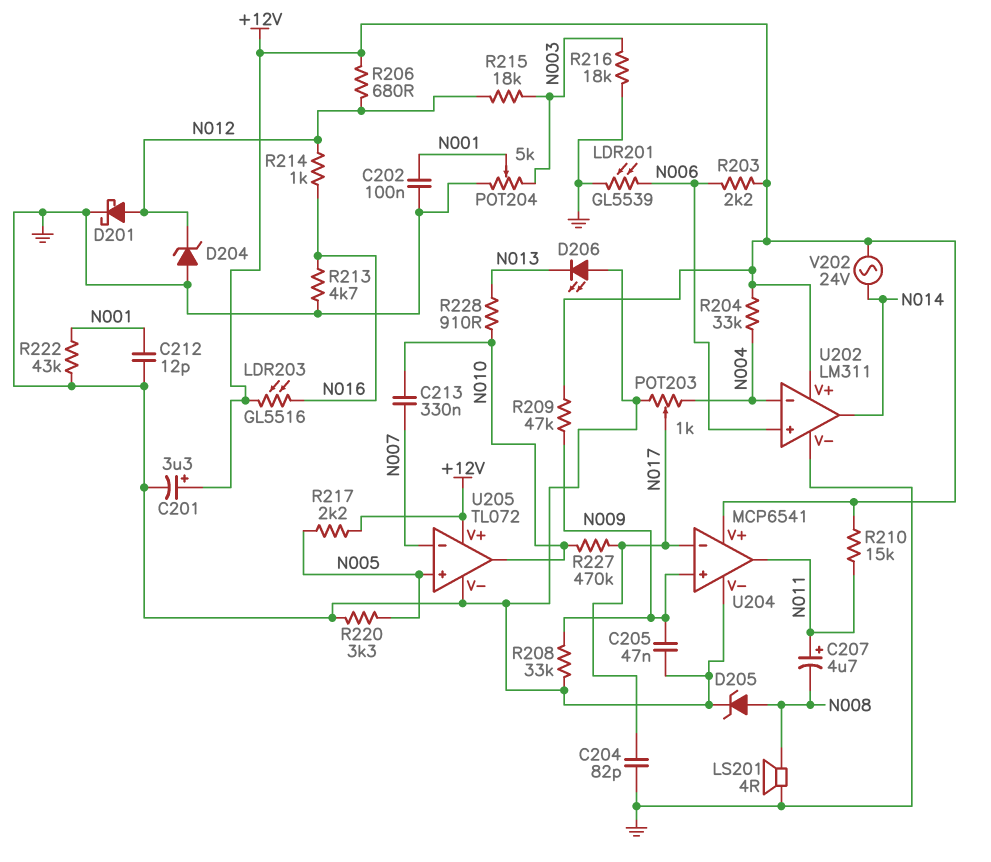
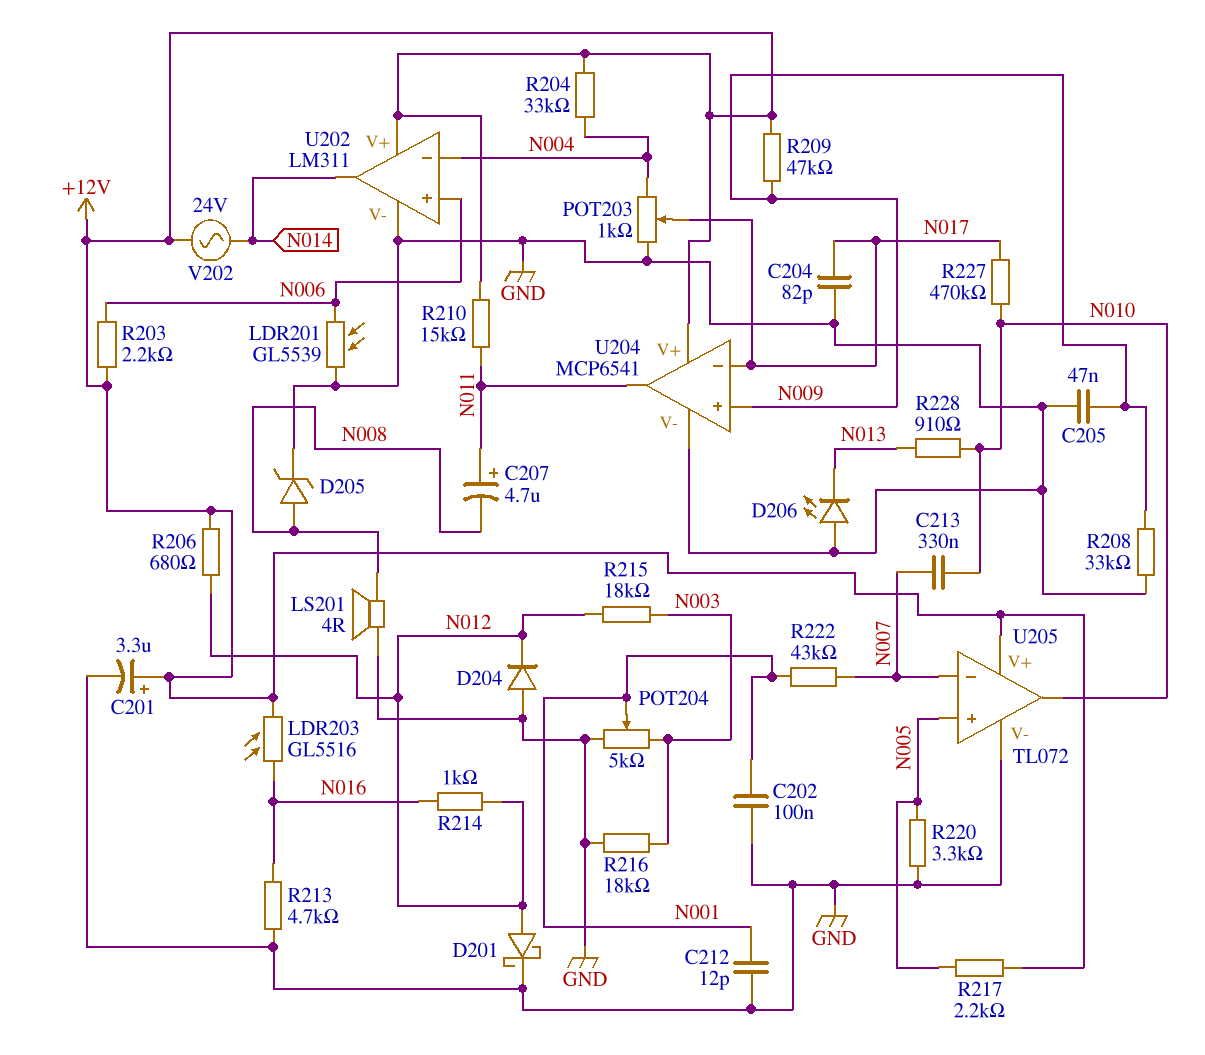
D204: zener (A GND, K N012) -> diode (A GND, K N012)
R222: 43k (GND, N001) -> 43k (N001, N007)

